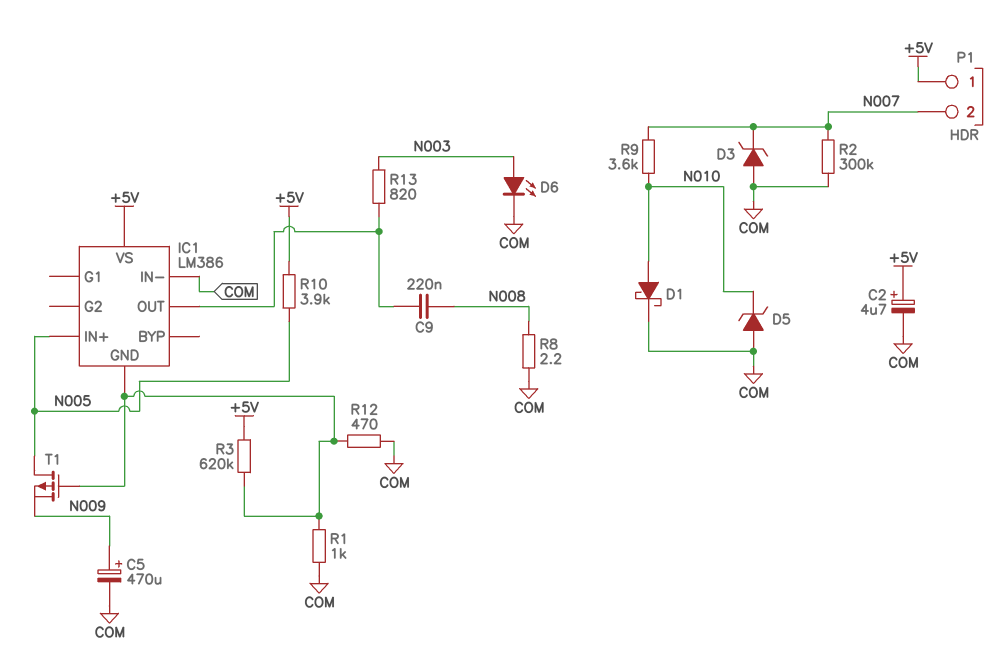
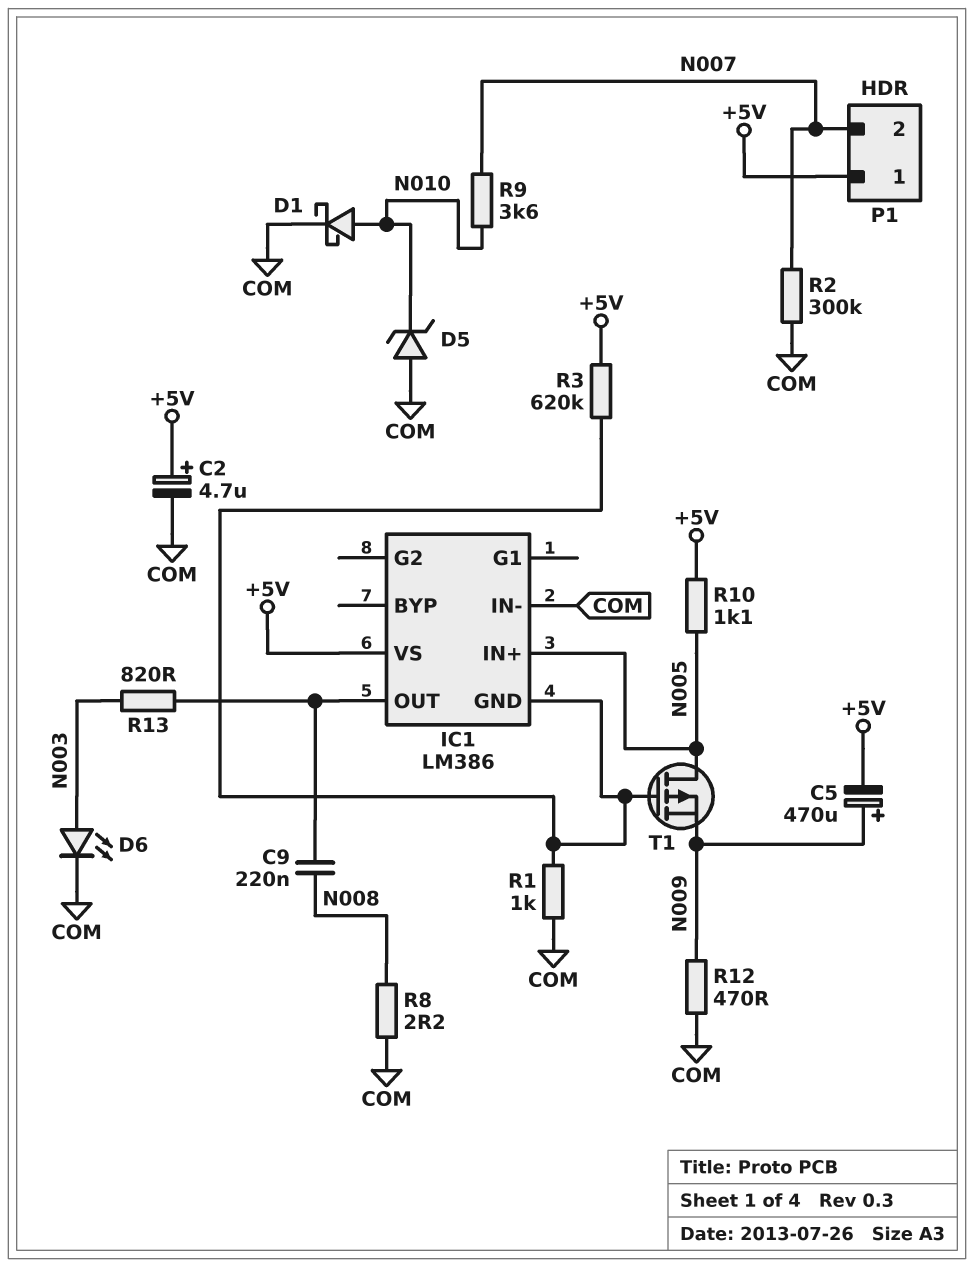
C5: 470uF (plus N009, minus COM) -> 470uF (plus N009, minus +5V)
D3: zener (A COM, K N007) -> none
R10: 3.9k (+5V, N005) -> 1.1k (+5V, N005)
R12: 470 (COM, IC1/GND) -> 470 (COM, N009)

